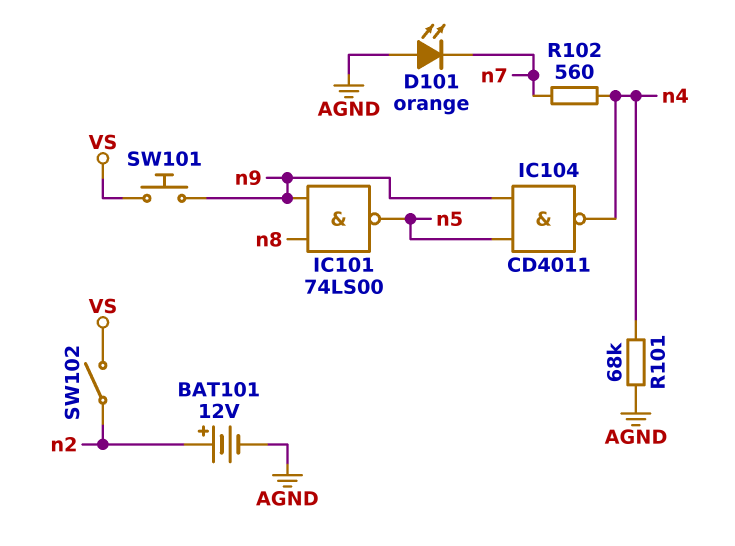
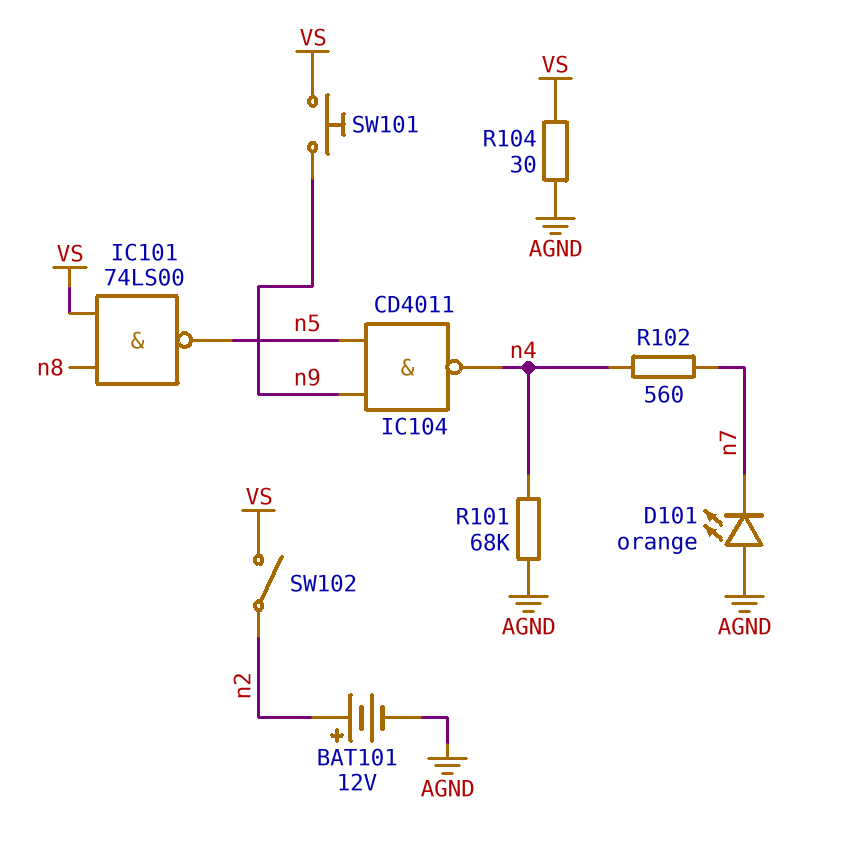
IC101: NAND 74LS00 (in n8, in n9, out n5) -> NAND 74LS00 (in VS, in n8, out n5)
R104: none -> 30 (AGND, VS)

